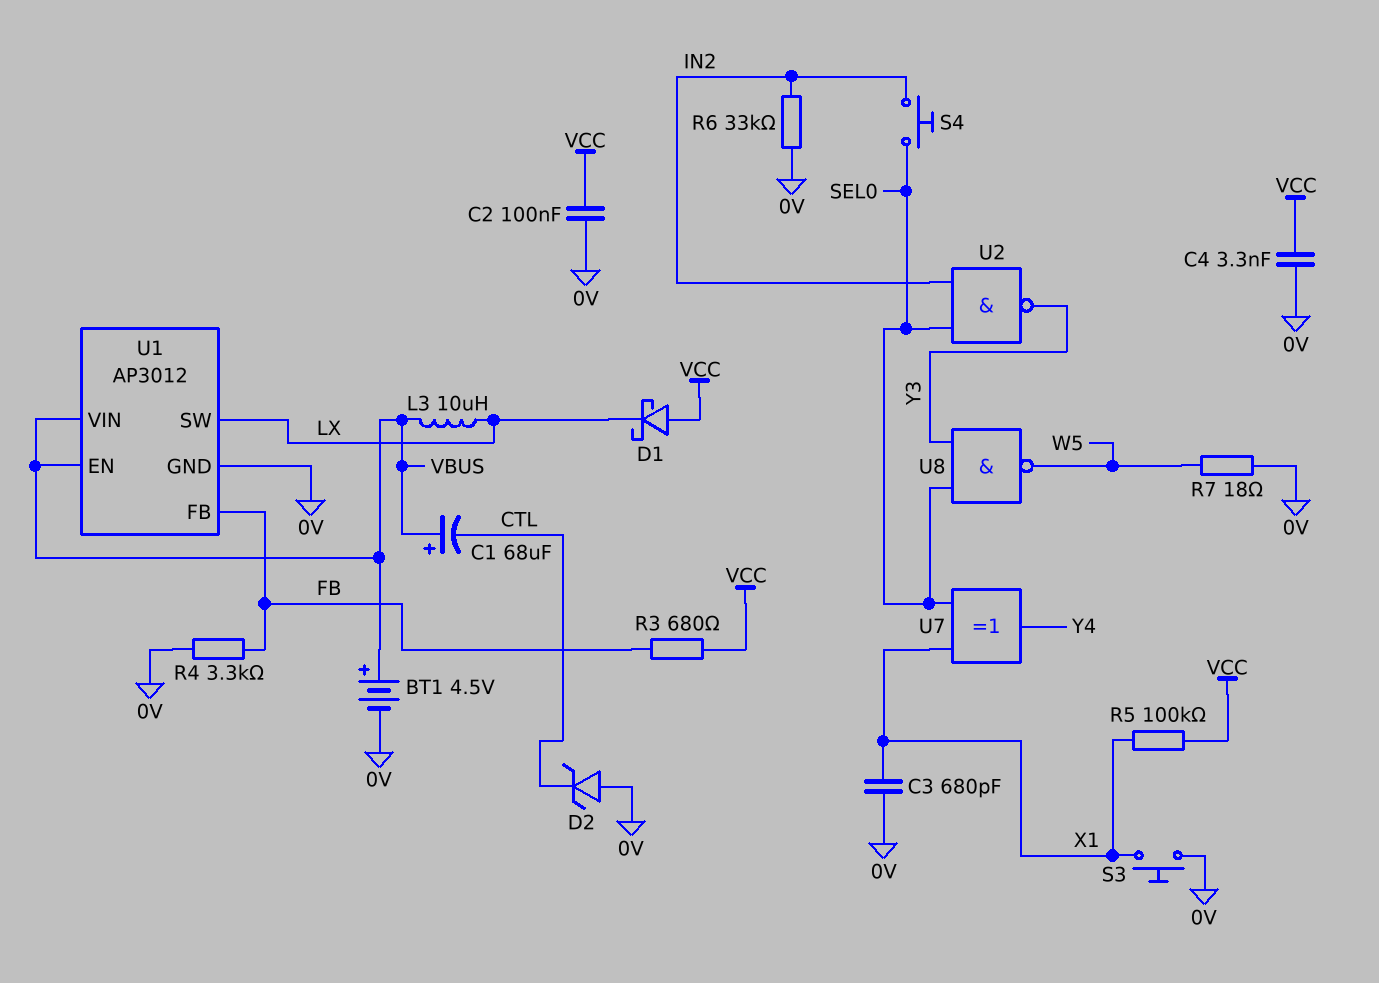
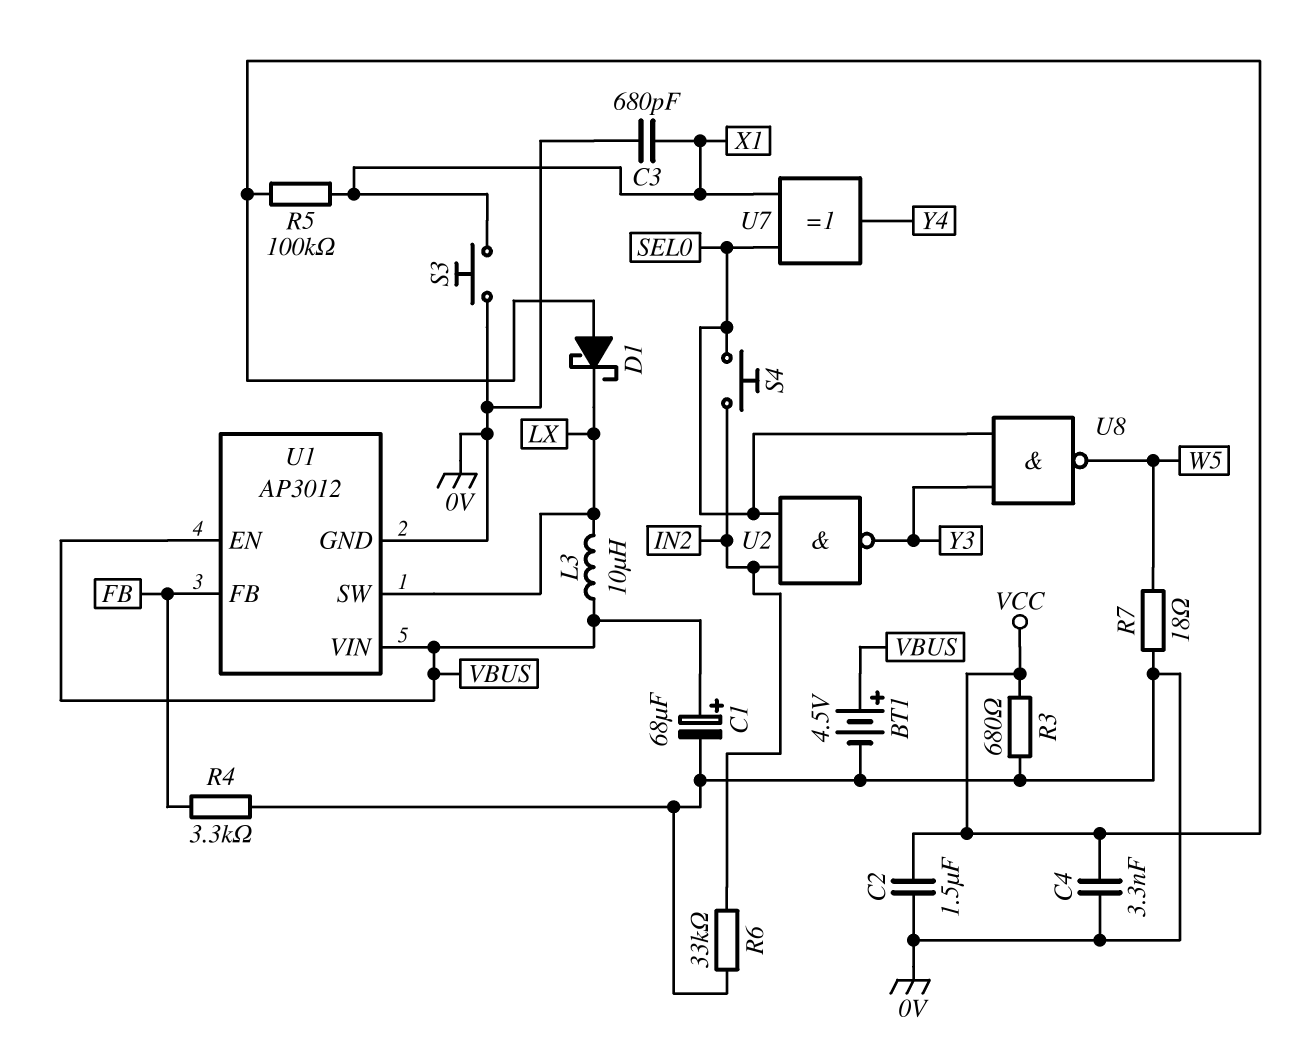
C1: 68uF (plus VBUS, minus CTL) -> 68uF (plus VBUS, minus 0V)
C2: 100nF (0V, VCC) -> 1.5uF (0V, VCC)
D2: zener (A 0V, K CTL) -> none
R3: 680 (FB, VCC) -> 680 (0V, VCC)

